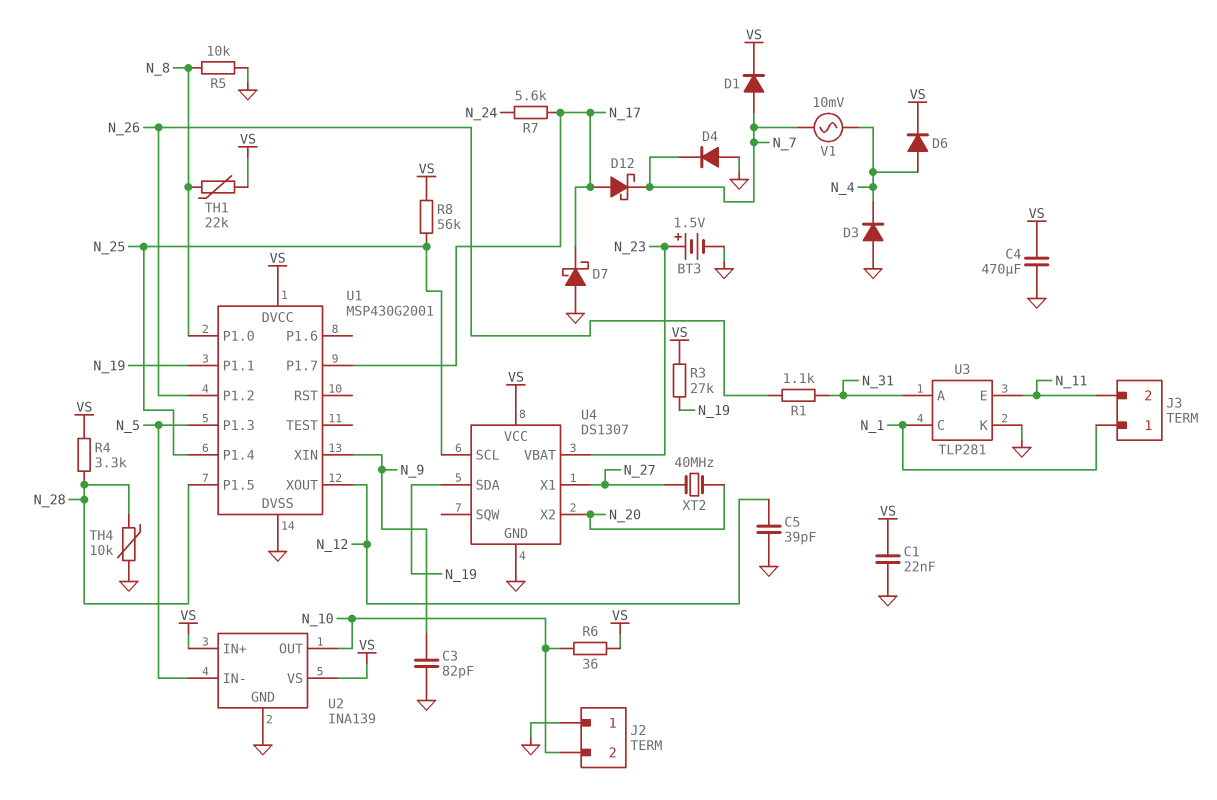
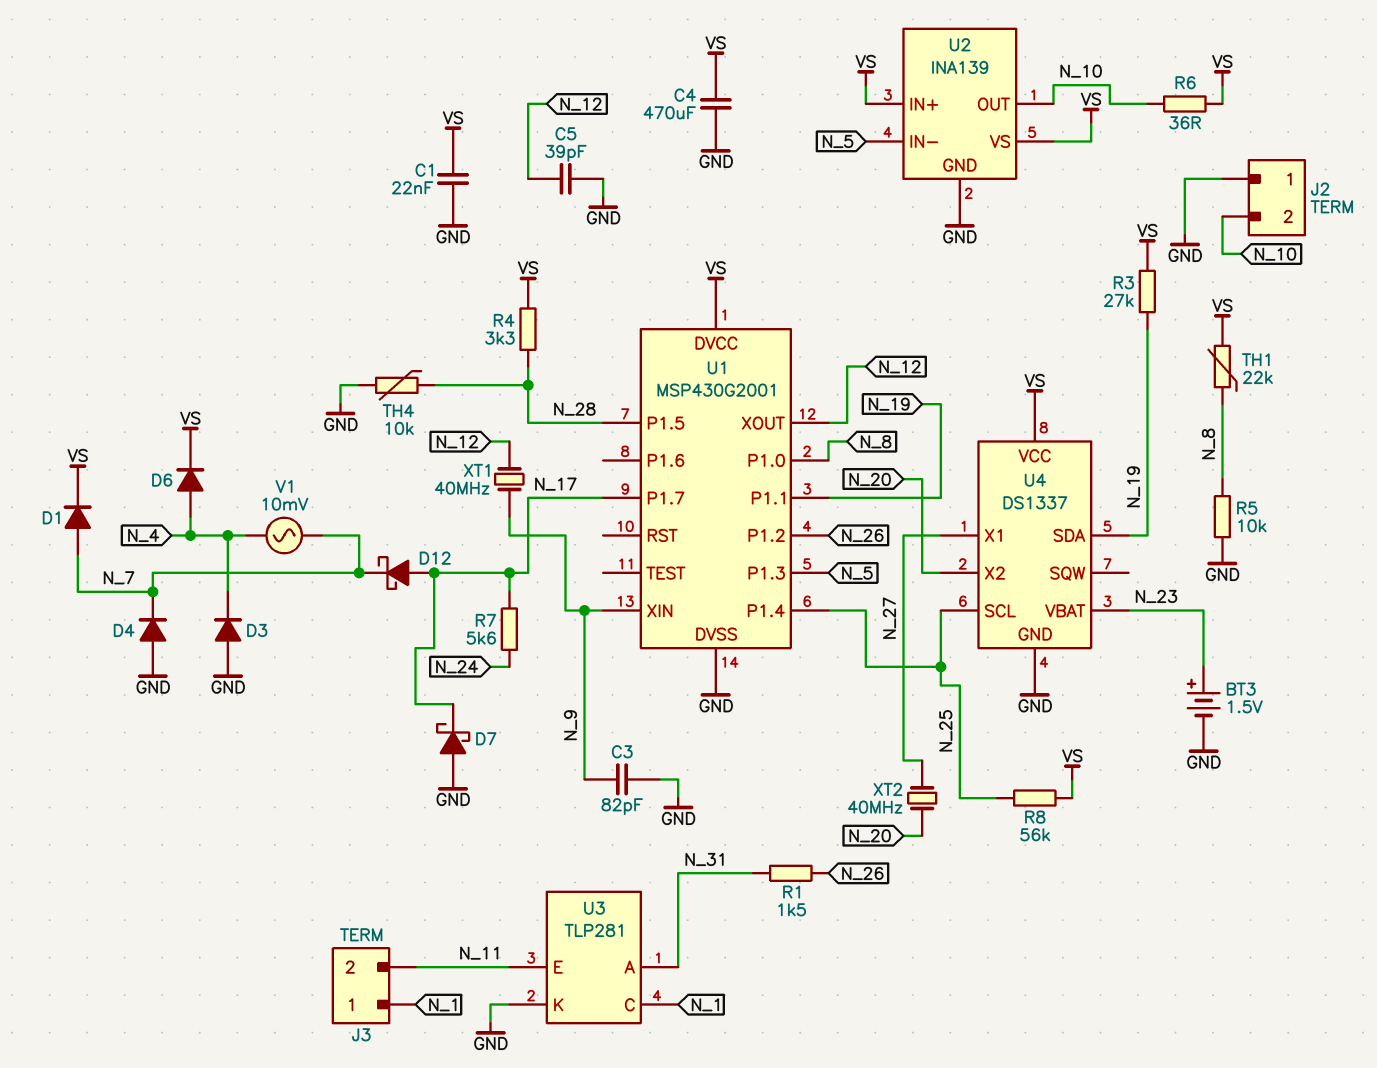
R1: 1.1k (N_26, N_31) -> 1.5k (N_26, N_31)
U4: DS1307 -> DS1337
XT1: none -> 40MHz (N_9, N_12)

